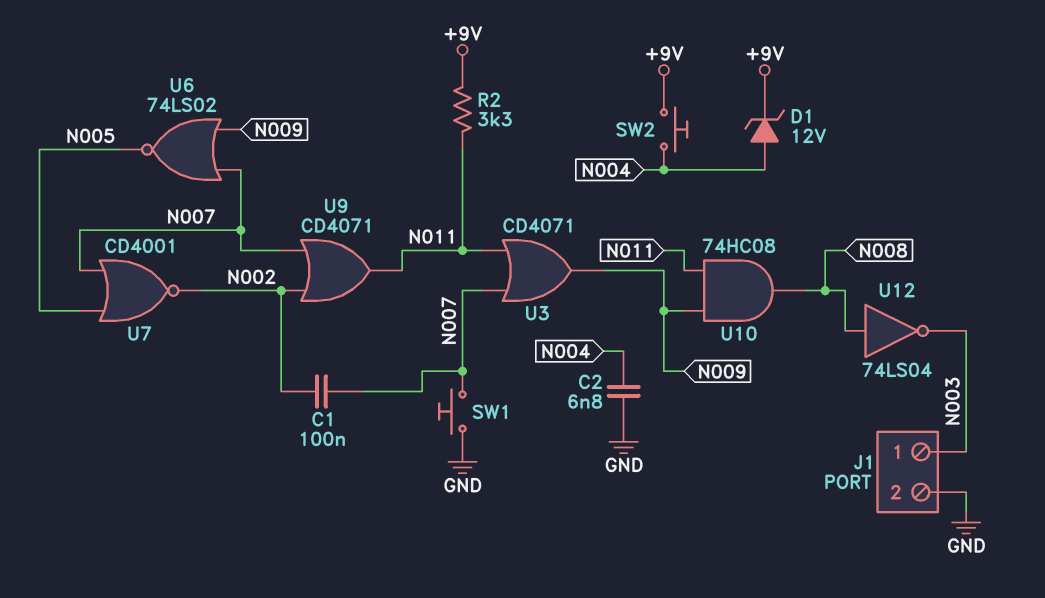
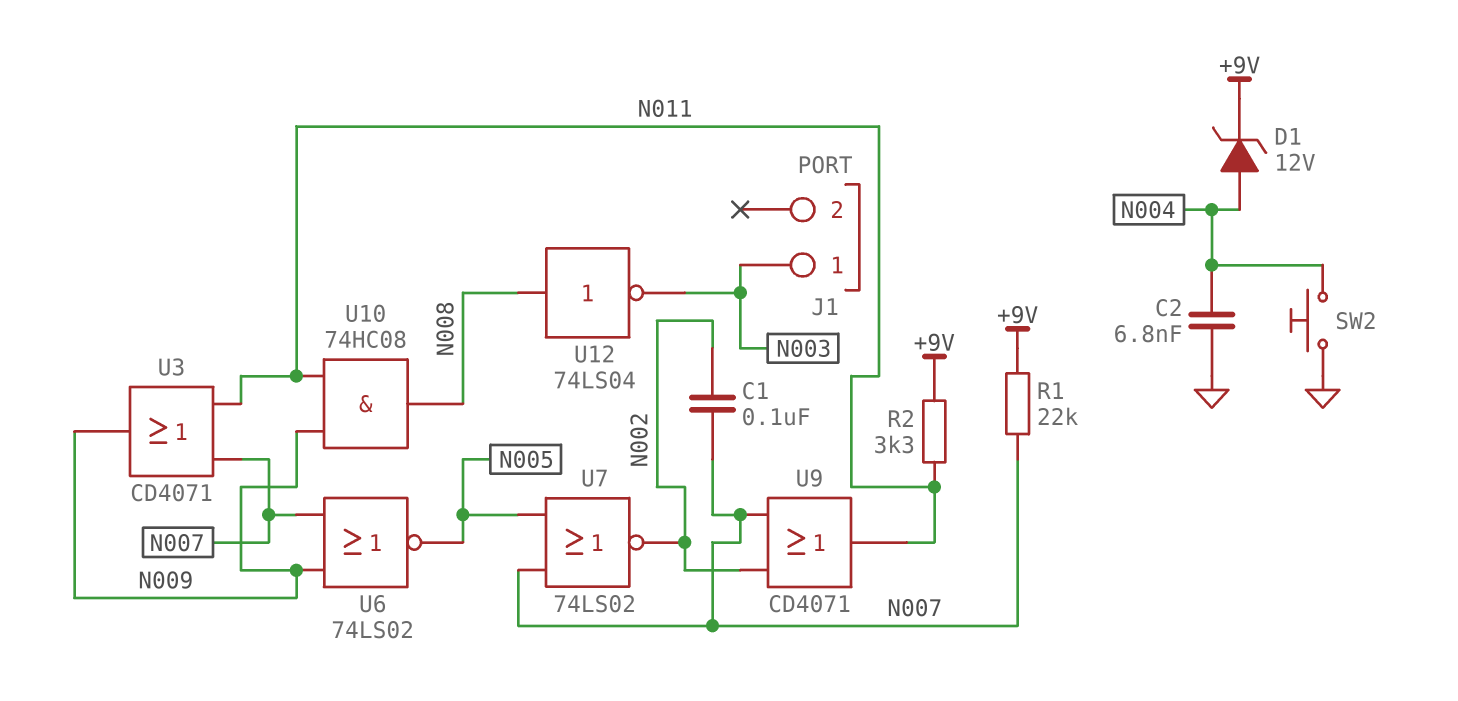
J1 pin 2: GND -> none
R1: none -> 22k (+9V, N007)
SW1: button (GND, N007) -> none
SW2: button (+9V, N004) -> button (GND, N004)
U7: NOR CD4001 (in N005, in N007, out N002) -> NOR 74LS02 (in N005, in N007, out N002)

